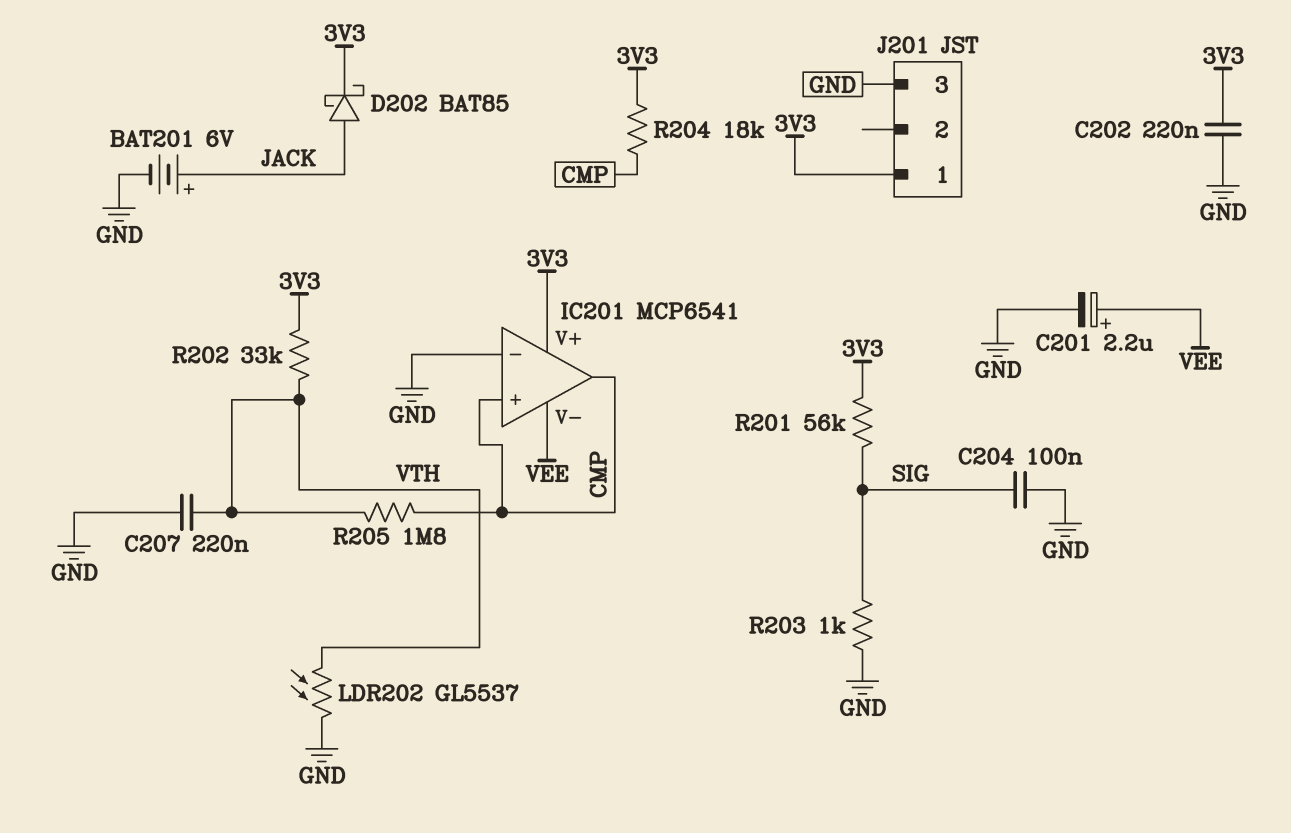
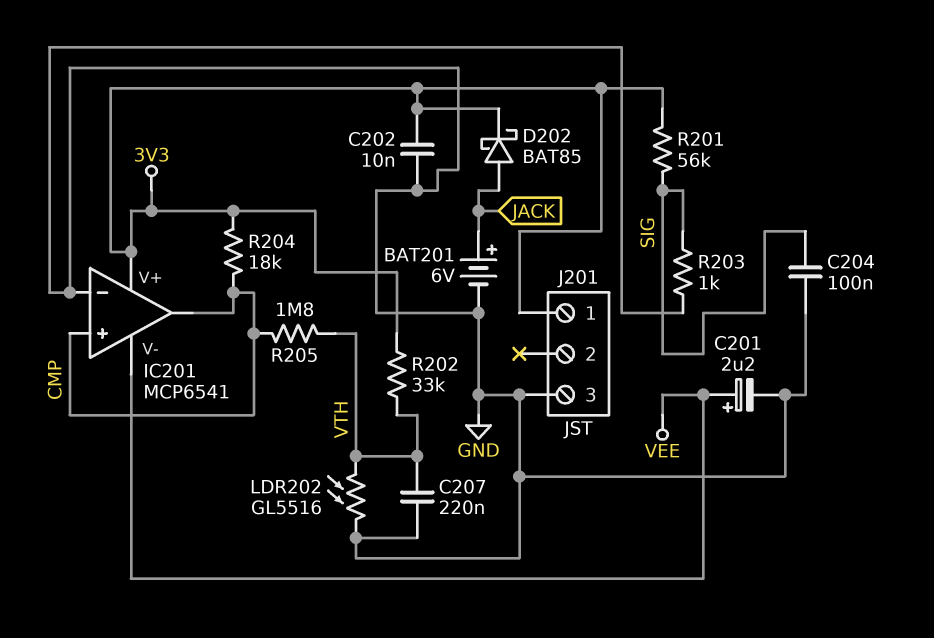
C202: 220nF (3V3, GND) -> 10nF (3V3, GND)
LDR202: GL5537 (GND, VTH) -> GL5516 (GND, VTH)

